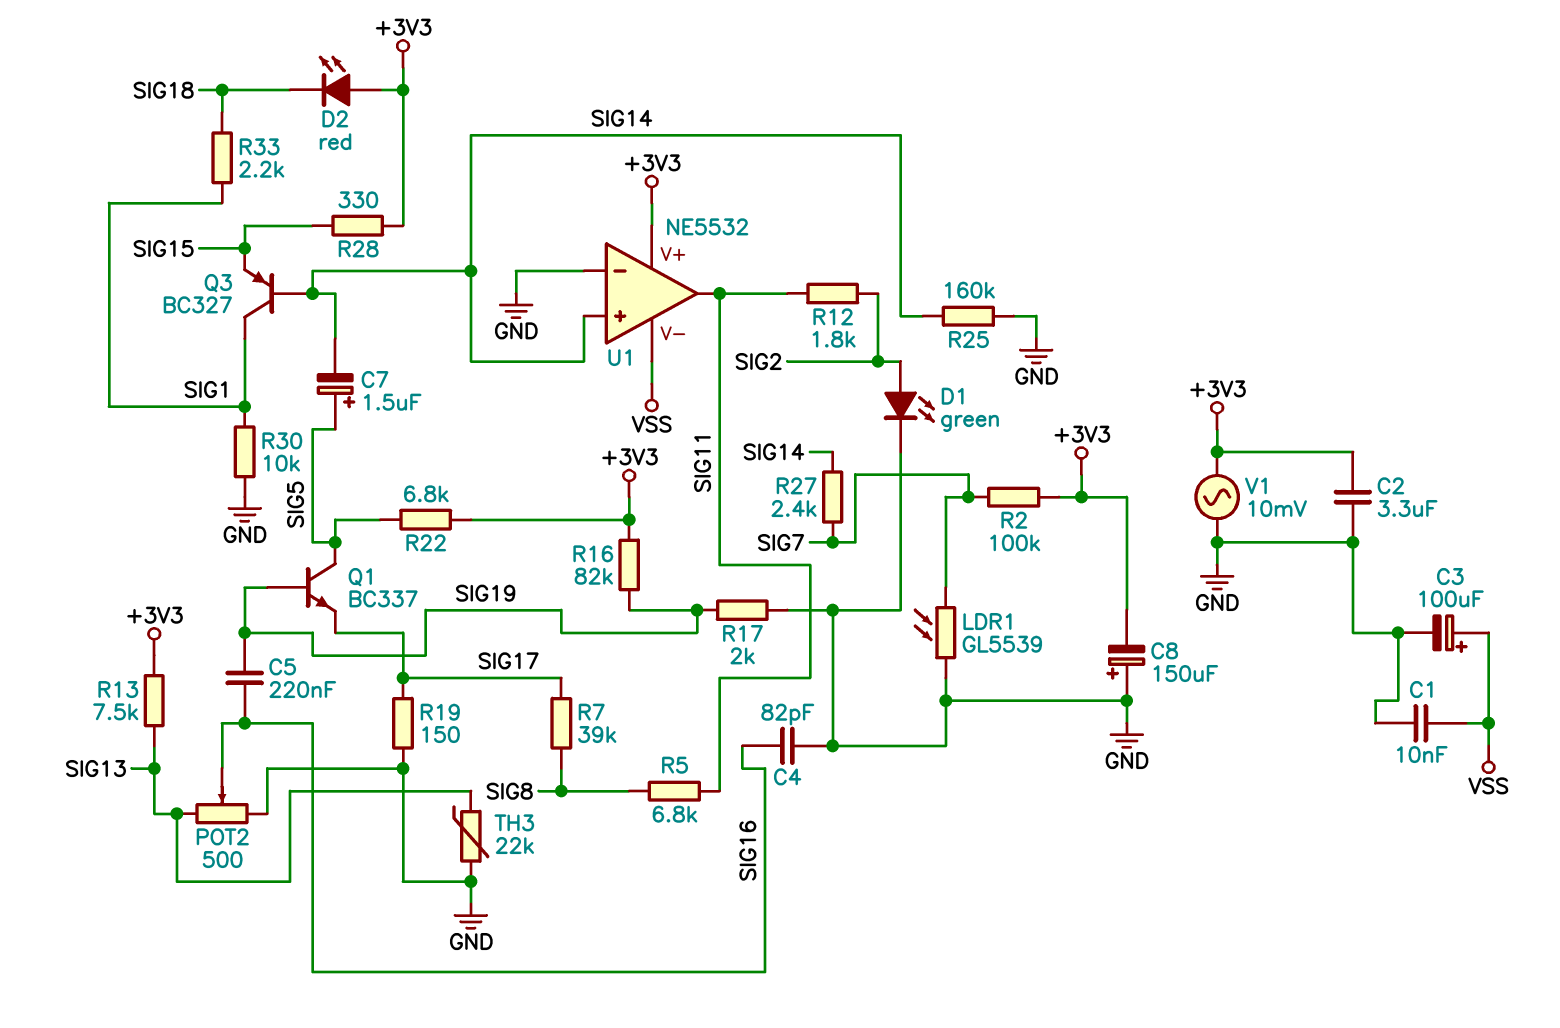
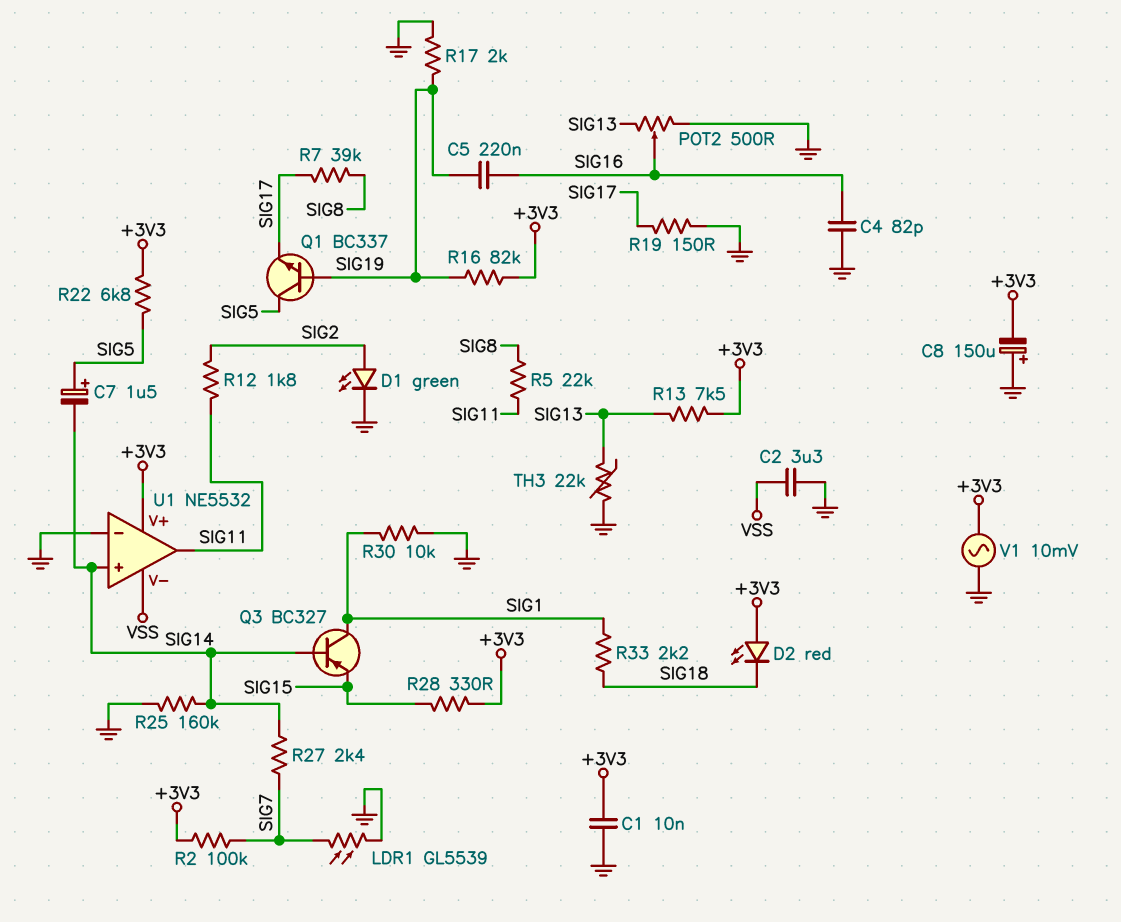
C1: 10nF (GND, VSS) -> 10nF (+3V3, GND)
C2: 3.3uF (+3V3, GND) -> 3.3uF (GND, VSS)
C3: 100uF (plus VSS, minus GND) -> none
R5: 6.8k (SIG8, SIG11) -> 22k (SIG8, SIG11)

